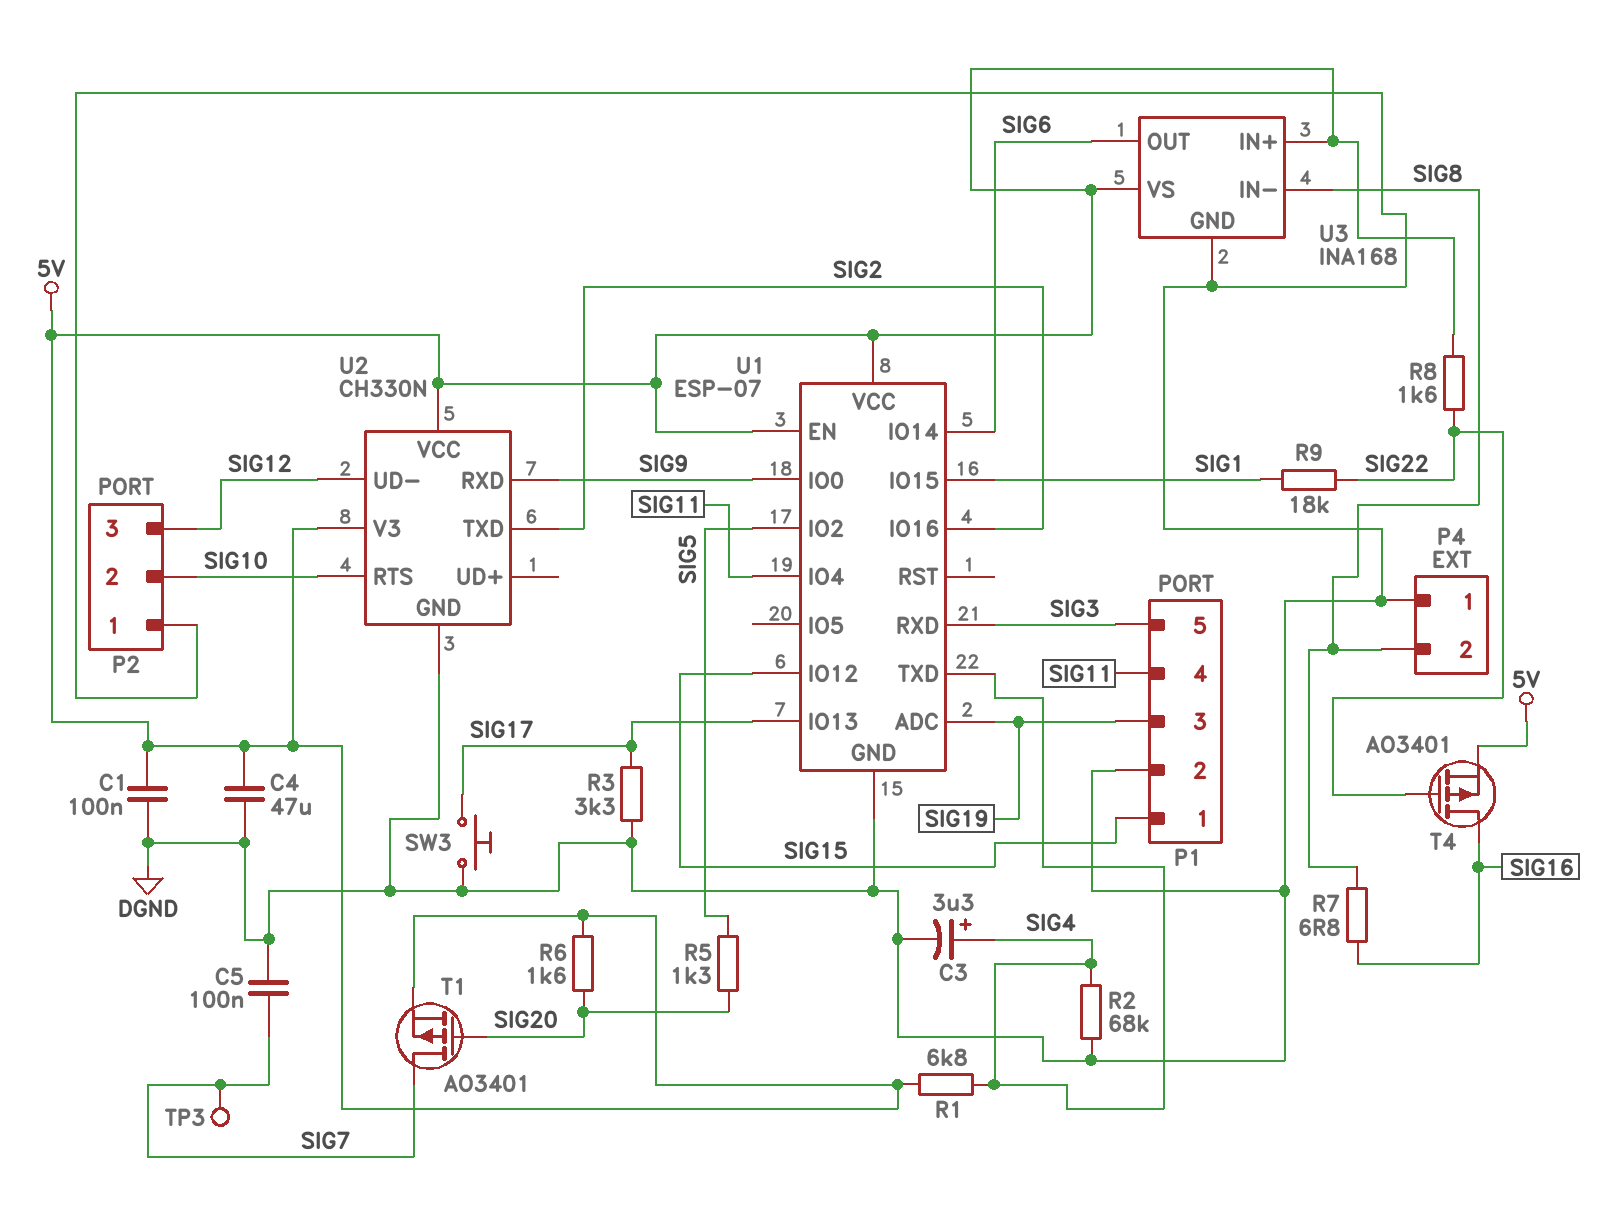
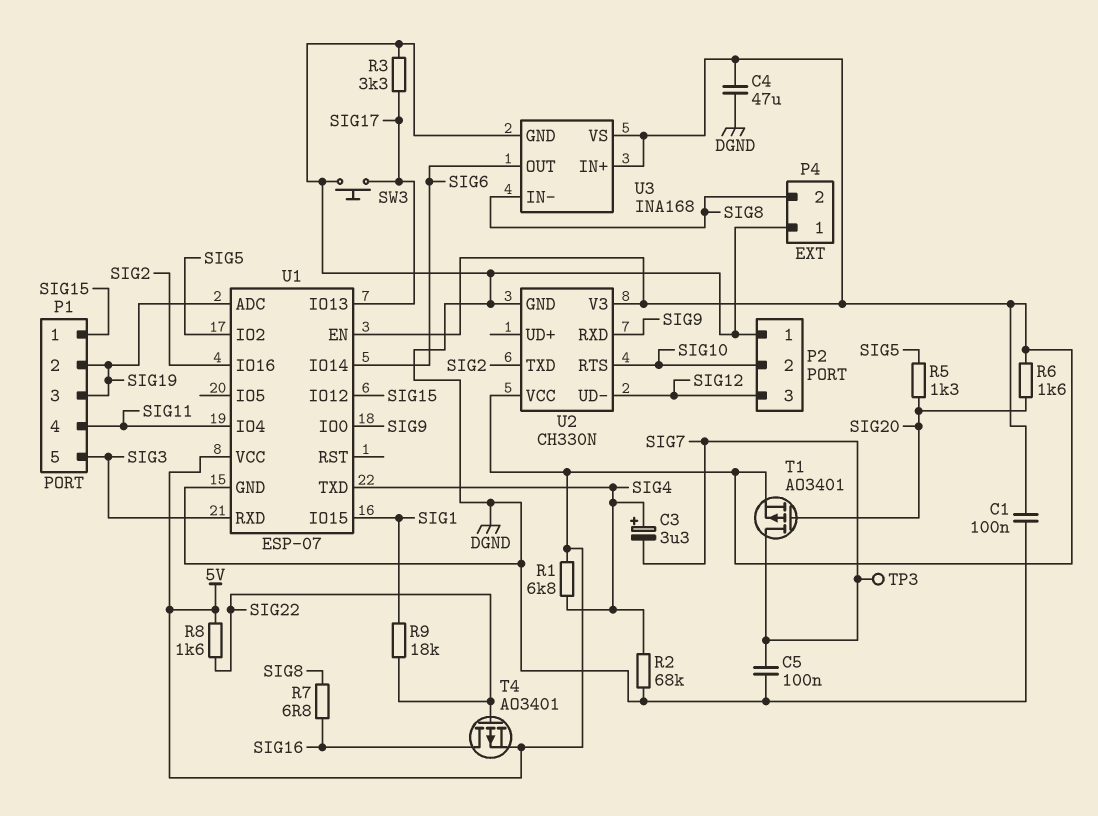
C3: 3.3uF (plus SIG4, minus DGND) -> 3.3uF (plus SIG4, minus SIG7)
P1 pin 2: DGND -> SIG19

